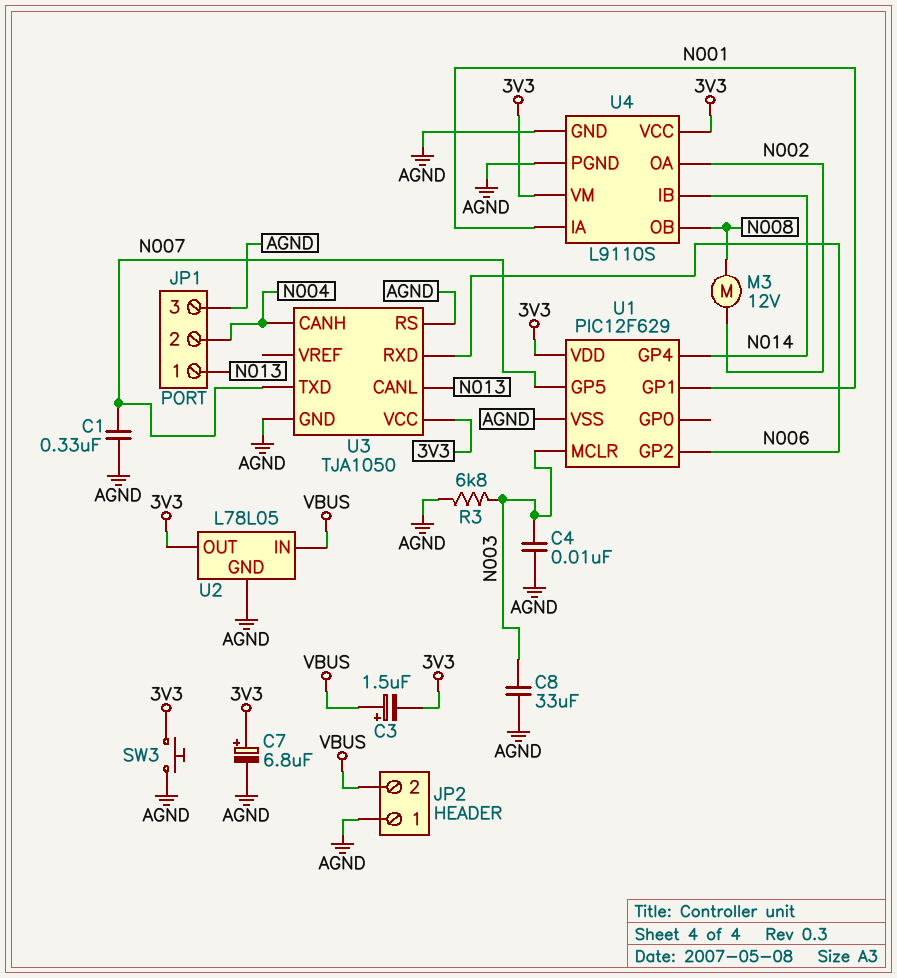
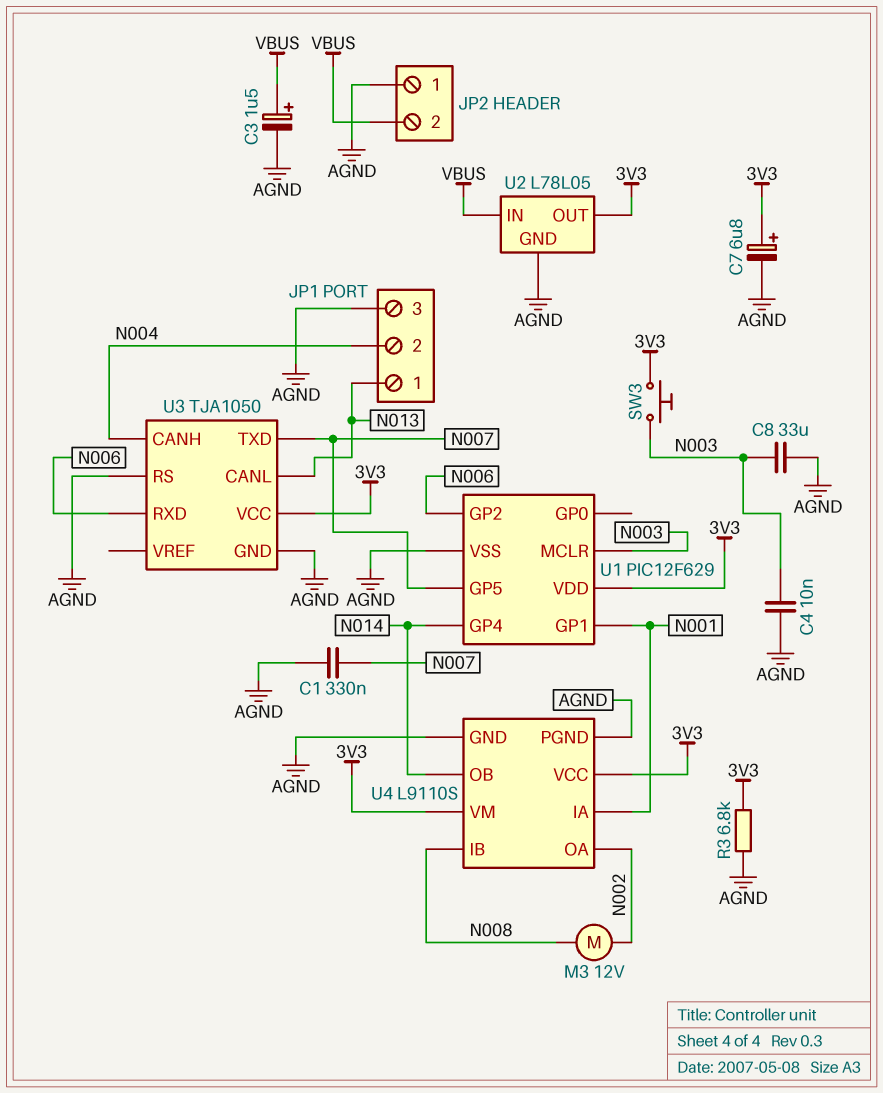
C3: 1.5uF (plus VBUS, minus 3V3) -> 1.5uF (plus VBUS, minus AGND)
R3: 6.8k (AGND, N003) -> 6.8k (3V3, AGND)
SW3: button (3V3, AGND) -> button (3V3, N003)
U4 pin IB: N014 -> N008
U4 pin OB: N008 -> N014

